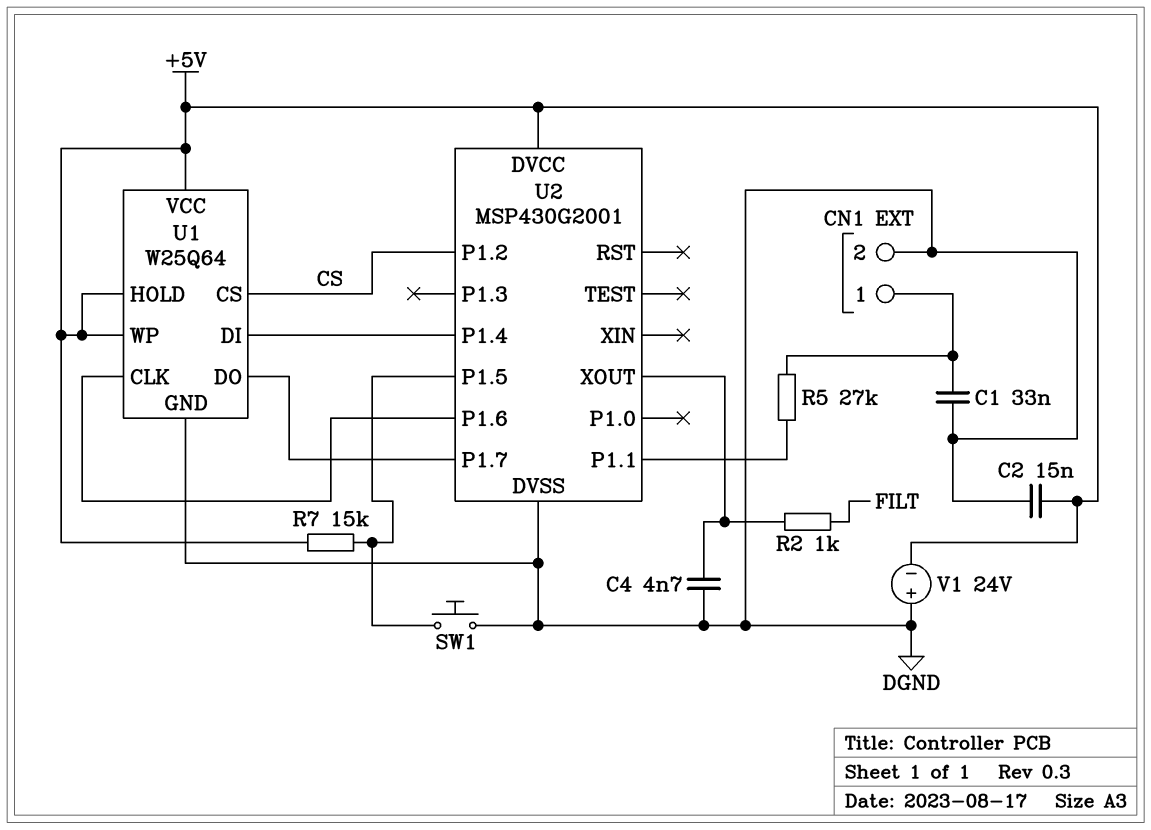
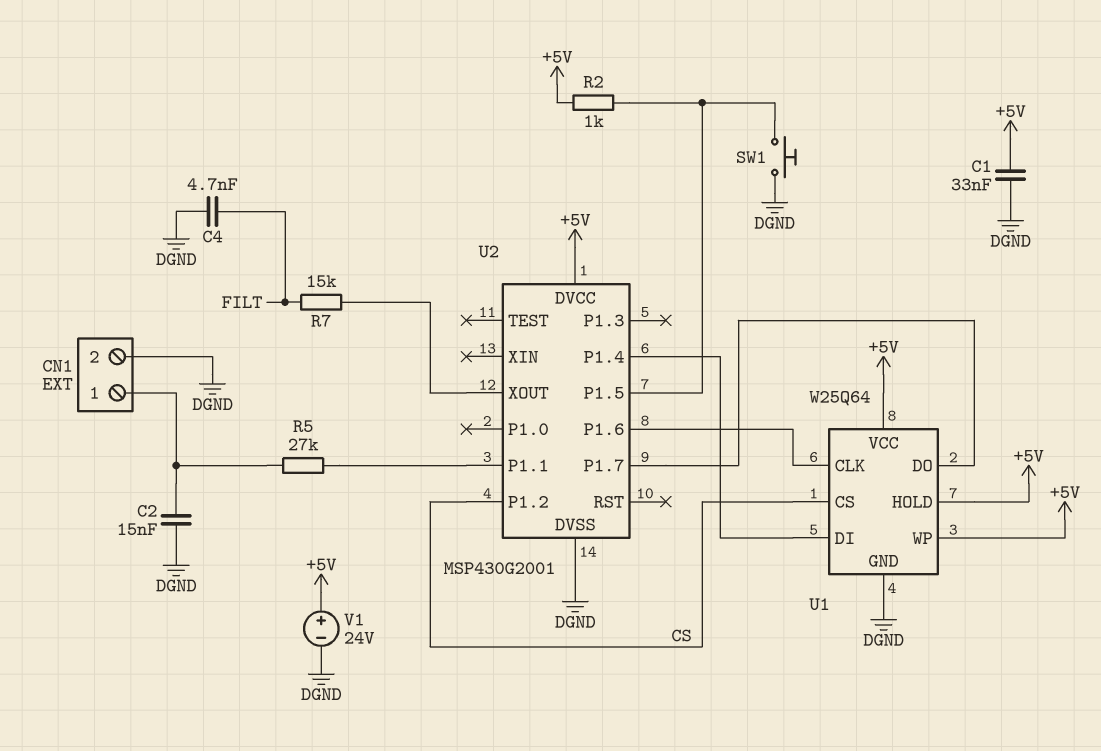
C1: 33nF (CN1/1, DGND) -> 33nF (+5V, DGND)
C2: 15nF (+5V, DGND) -> 15nF (CN1/1, DGND)
C4: 4.7nF (DGND, U2/XOUT) -> 4.7nF (DGND, FILT)
R2: 1k (FILT, U2/XOUT) -> 1k (+5V, U2/P1.5)
R7: 15k (+5V, U2/P1.5) -> 15k (FILT, U2/XOUT)
V1: 24V (plus DGND, minus +5V) -> 24V (plus +5V, minus DGND)

